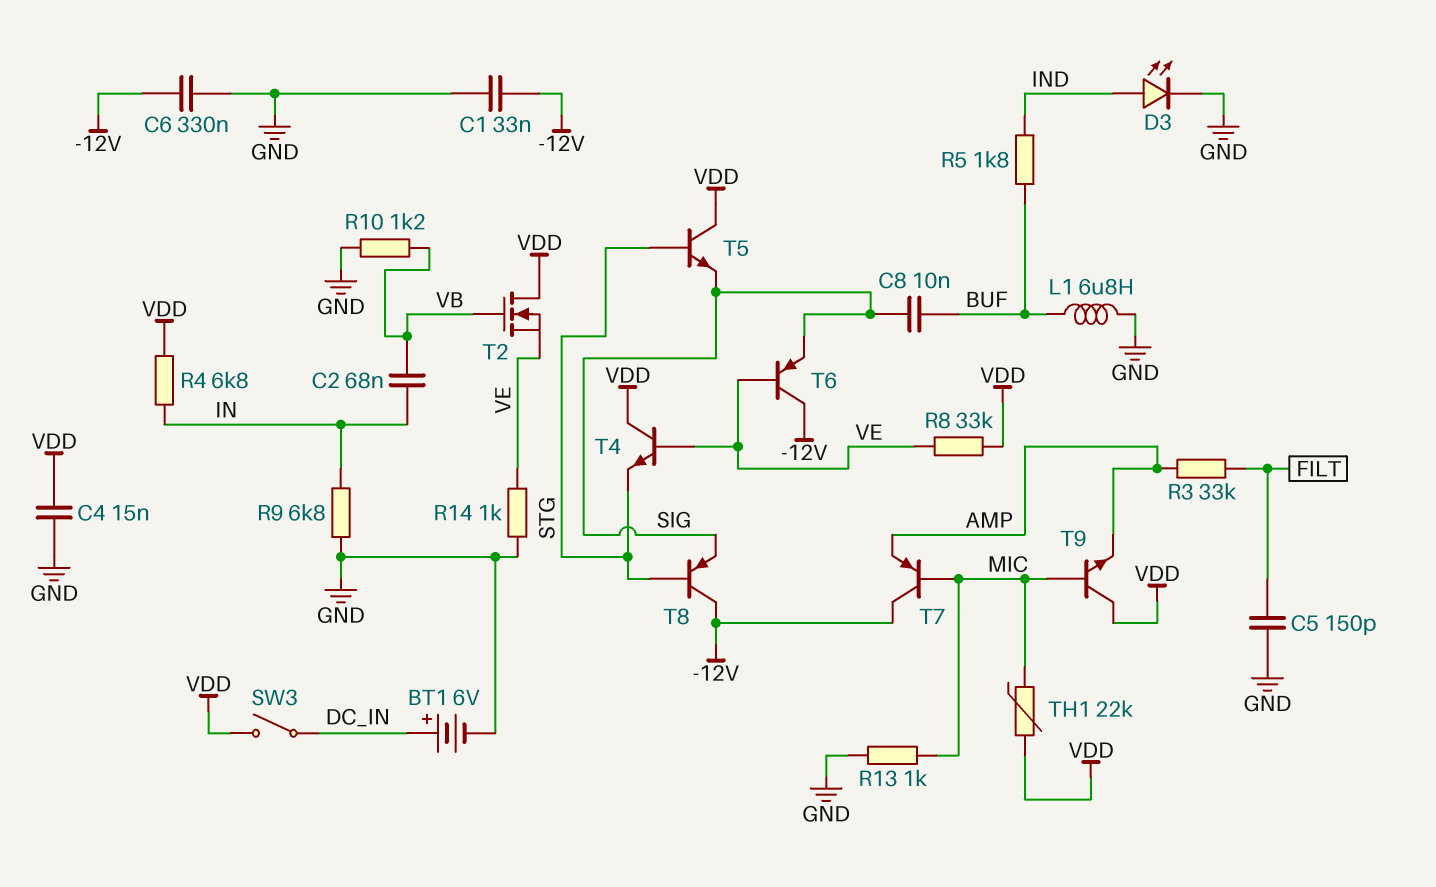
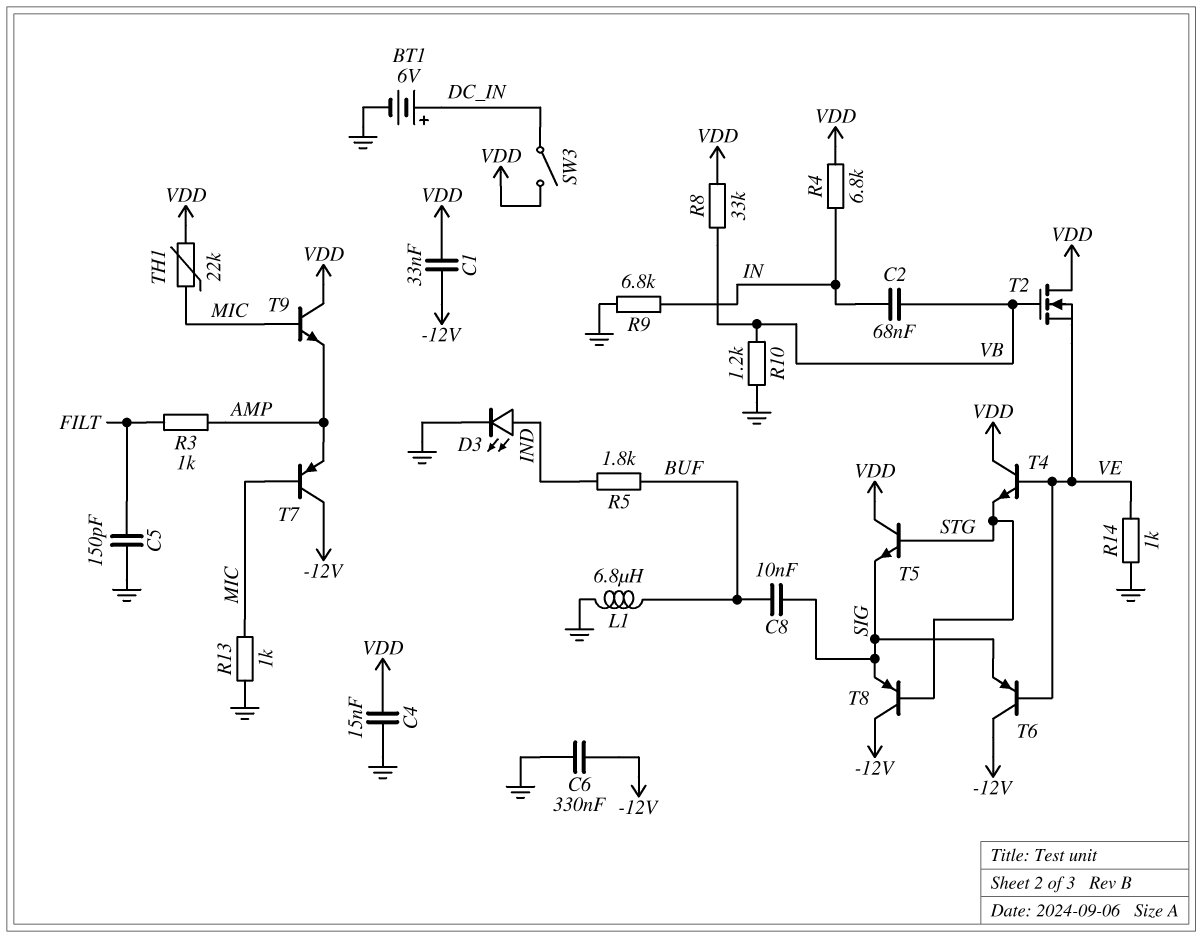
C1: 33nF (-12V, GND) -> 33nF (-12V, VDD)
R3: 33k (AMP, FILT) -> 1k (AMP, FILT)
R8: 33k (VDD, VE) -> 33k (VB, VDD)

